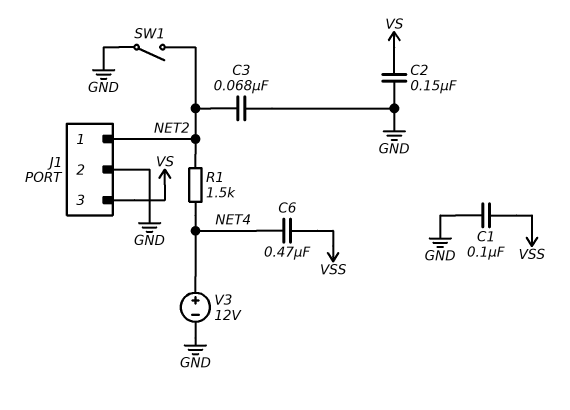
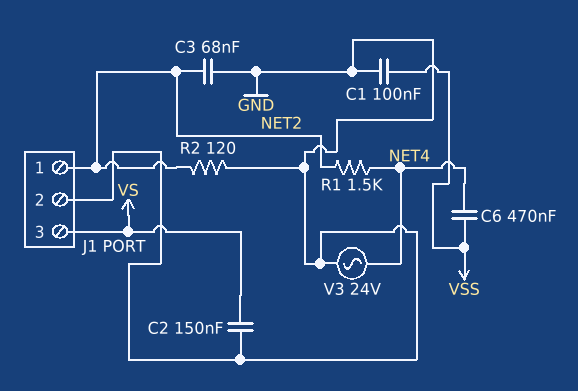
R2: none -> 120 (GND, NET2)
SW1: switch (GND, NET2) -> none
V3: 12V (plus NET4, minus GND) -> AC 24V (GND, NET4)

